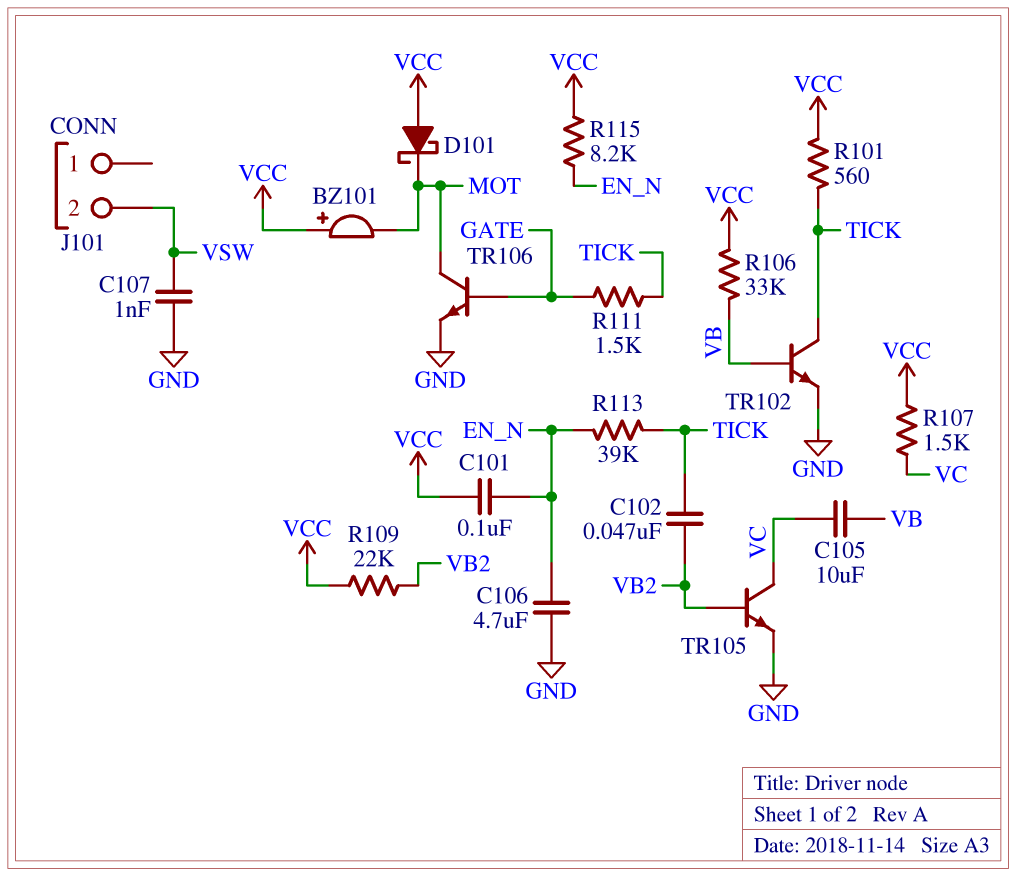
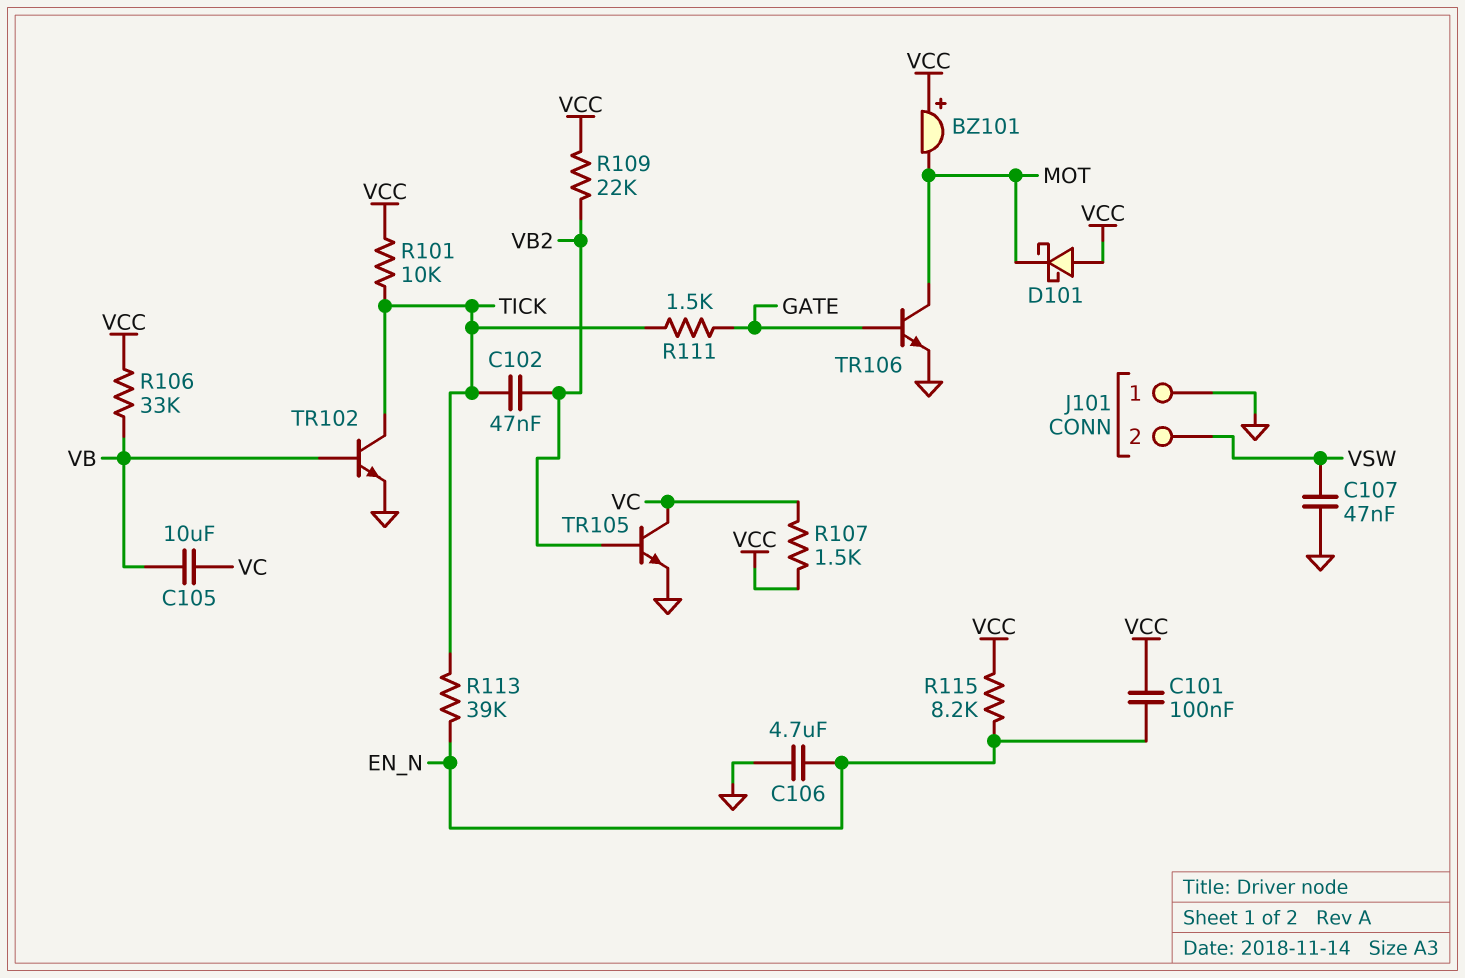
C107: 1nF (GND, VSW) -> 47nF (GND, VSW)
J101 pin 1: none -> GND
R101: 560 (TICK, VCC) -> 10k (TICK, VCC)

